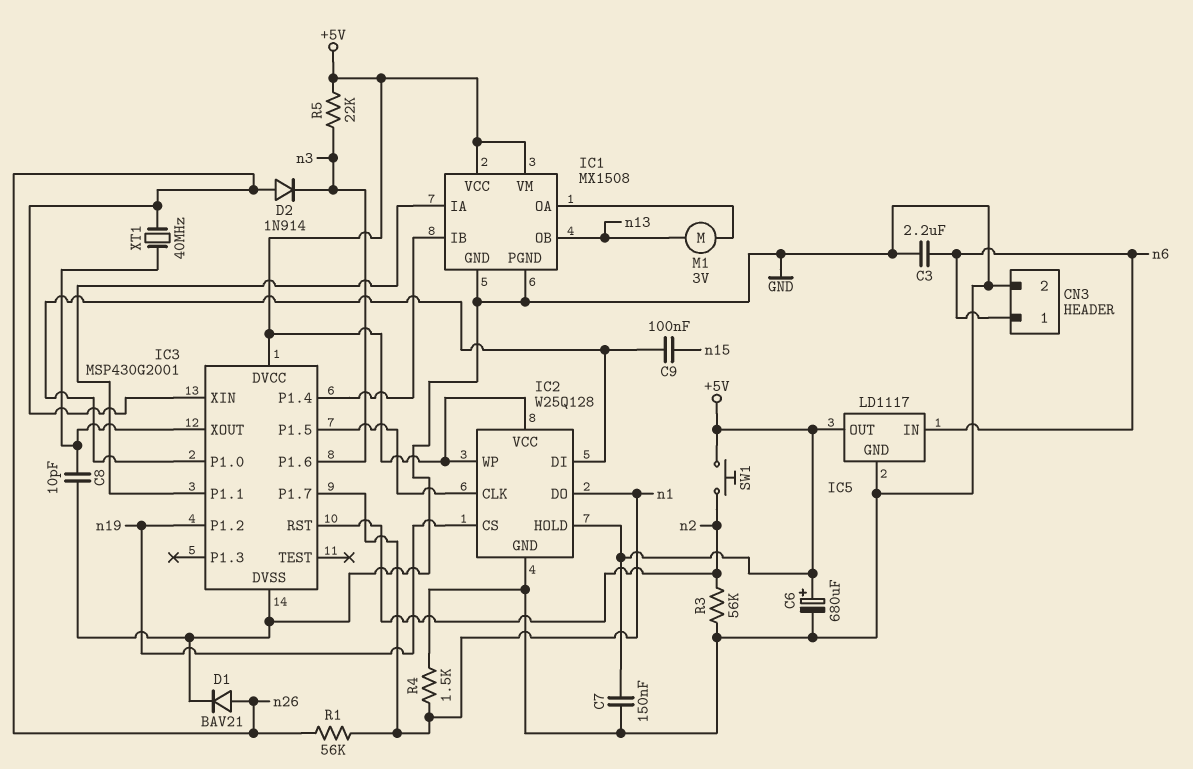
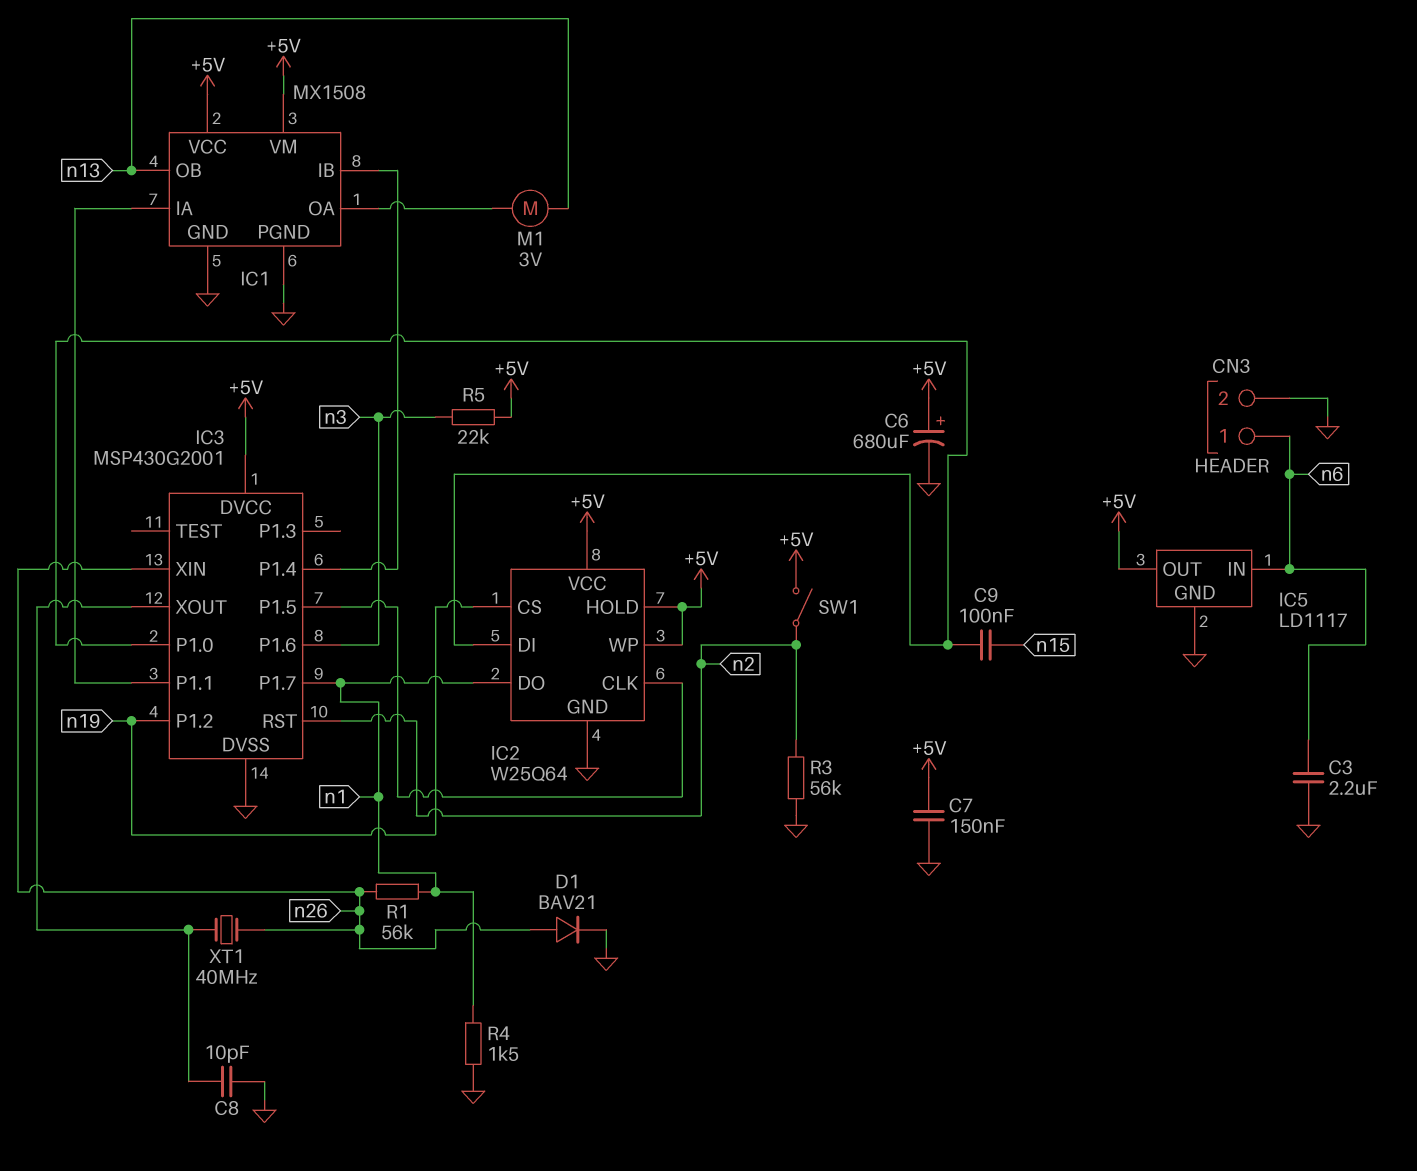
D2: diode 1N914 (A n26, K n3) -> none
IC2: W25Q128 -> W25Q64
SW1: button (+5V, n2) -> switch (+5V, n2)

